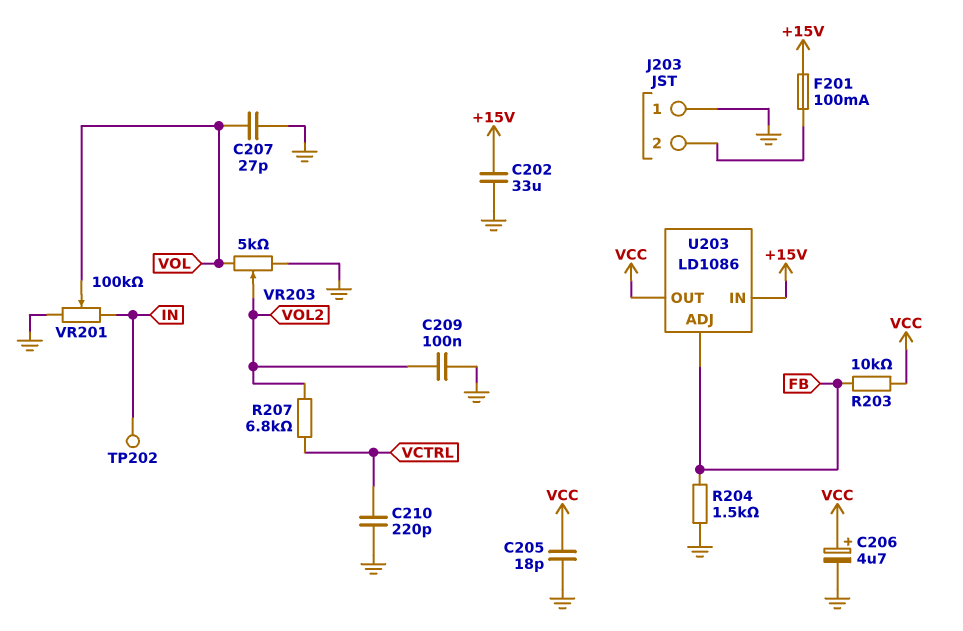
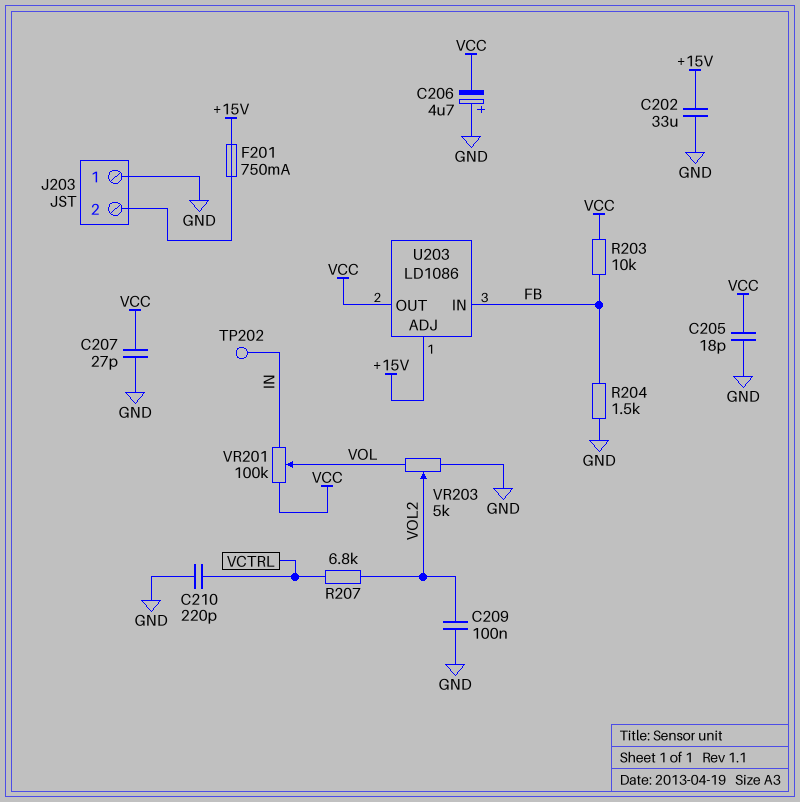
C206: 4.7uF (plus VCC, minus GND) -> 4.7uF (plus GND, minus VCC)
C207: 27pF (GND, VOL) -> 27pF (GND, VCC)
F201: 100mA (+15V, J203/2) -> 750mA (+15V, J203/2)
U203 pin ADJ: FB -> +15V
U203 pin IN: +15V -> FB
VR201: 100k (GND, IN, wiper VOL) -> 100k (IN, VCC, wiper VOL)

